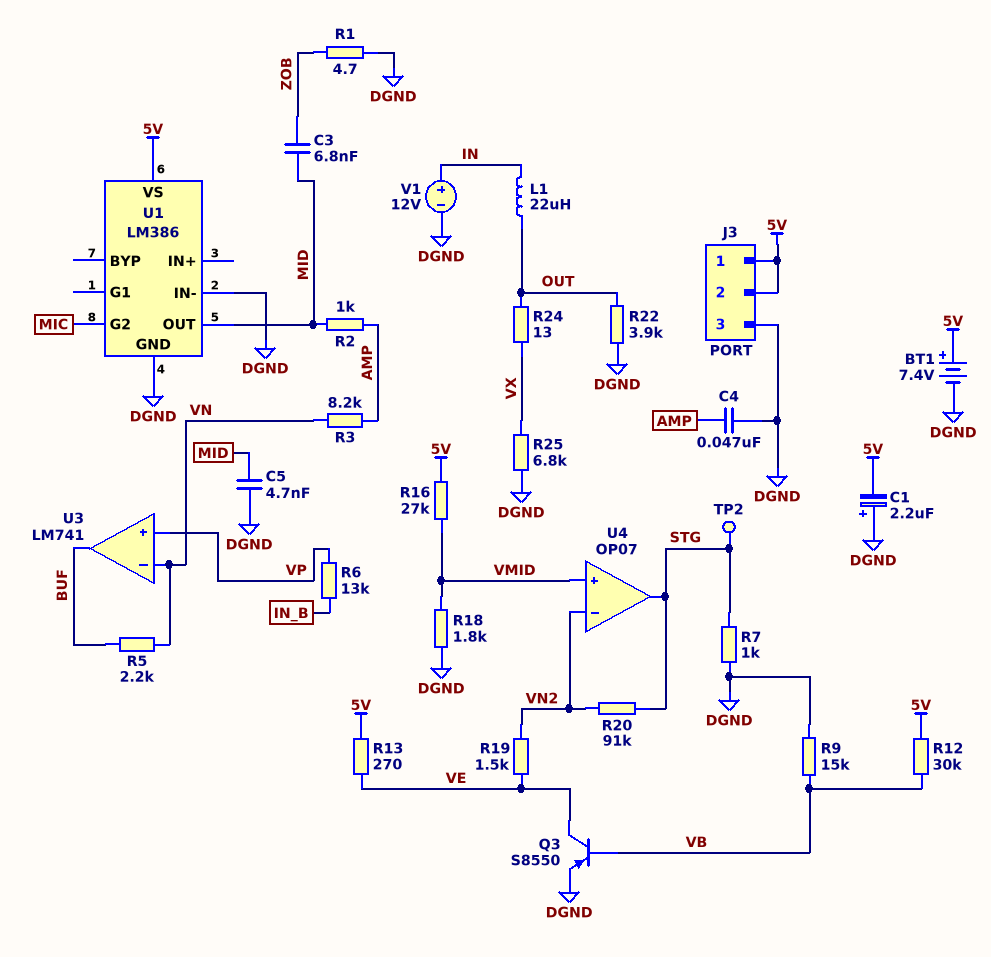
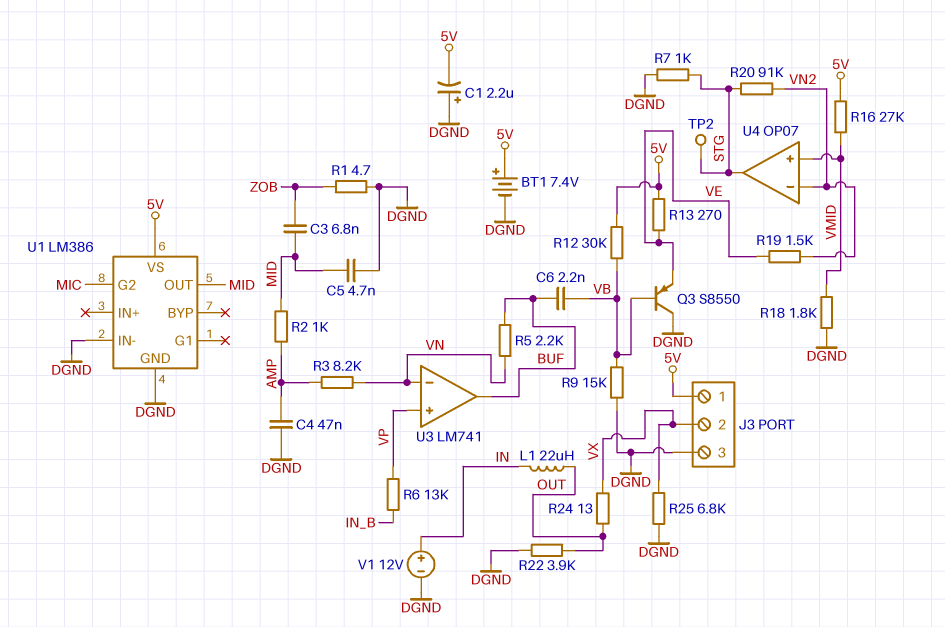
C6: none -> 2.2nF (BUF, VB)
J3 pin 2: 5V -> VX
Q3: PNP S8550 (B VB, C VE, E DGND) -> PNP S8550 (B VB, C DGND, E VE)

